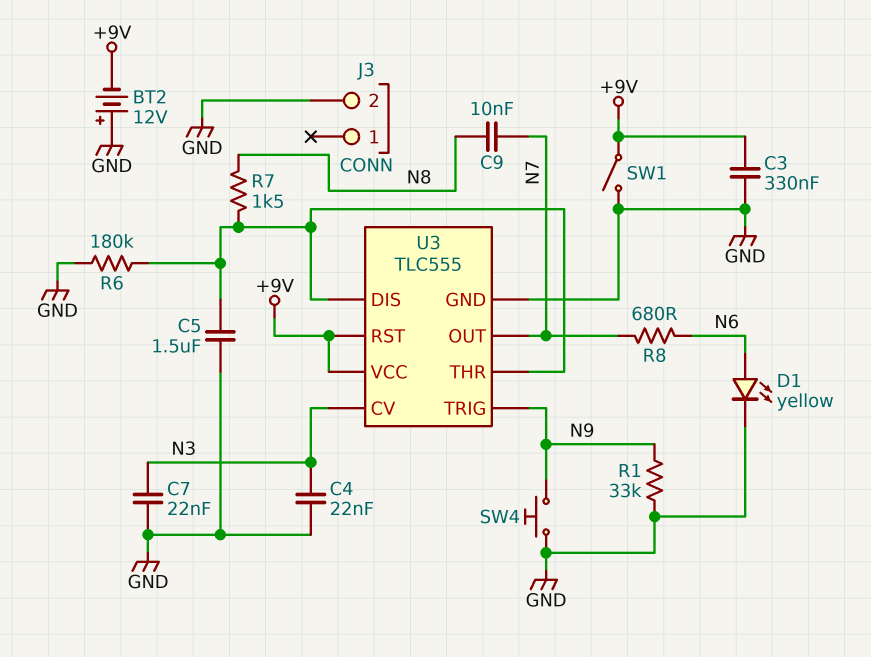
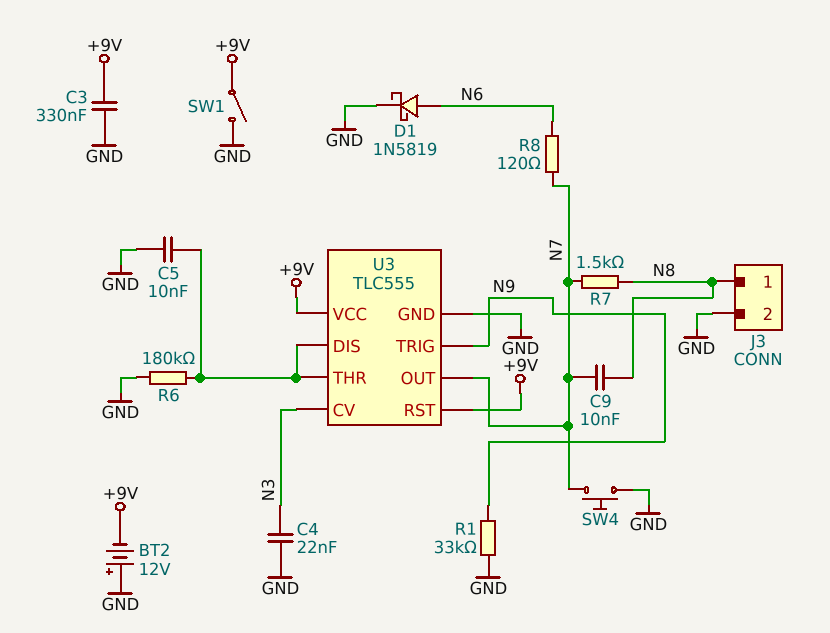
C5: 1.5uF (GND, U3/DIS) -> 10nF (GND, U3/DIS)
C7: 22nF (GND, N3) -> none
D1: LED yellow (A N6, K GND) -> schottky 1N5819 (A N6, K GND)
J3 pin 1: none -> N8
R7: 1.5k (N8, U3/DIS) -> 1.5k (N7, N8)
R8: 680 (N6, N7) -> 120 (N6, N7)
SW4: button (GND, N9) -> button (GND, N7)

